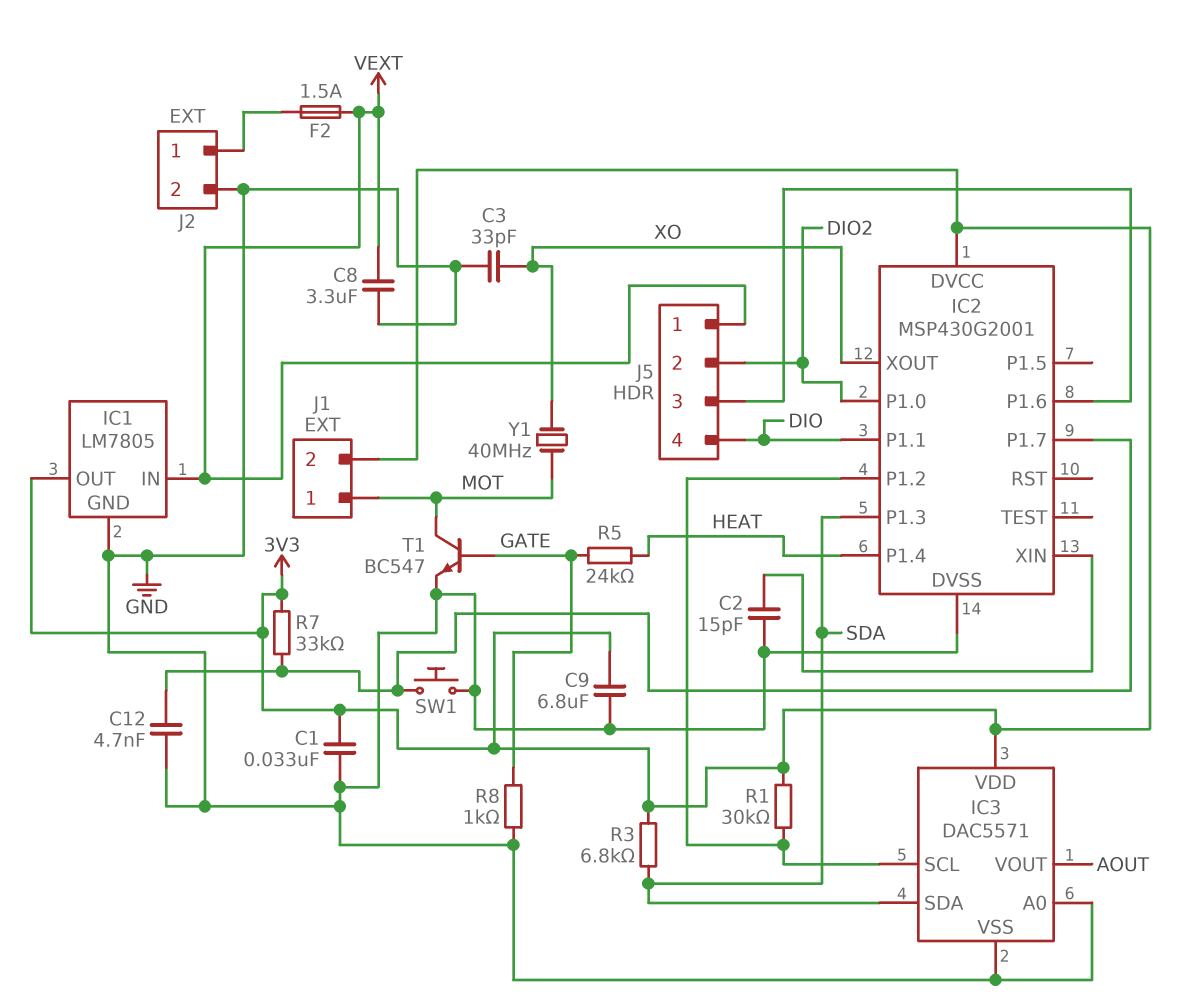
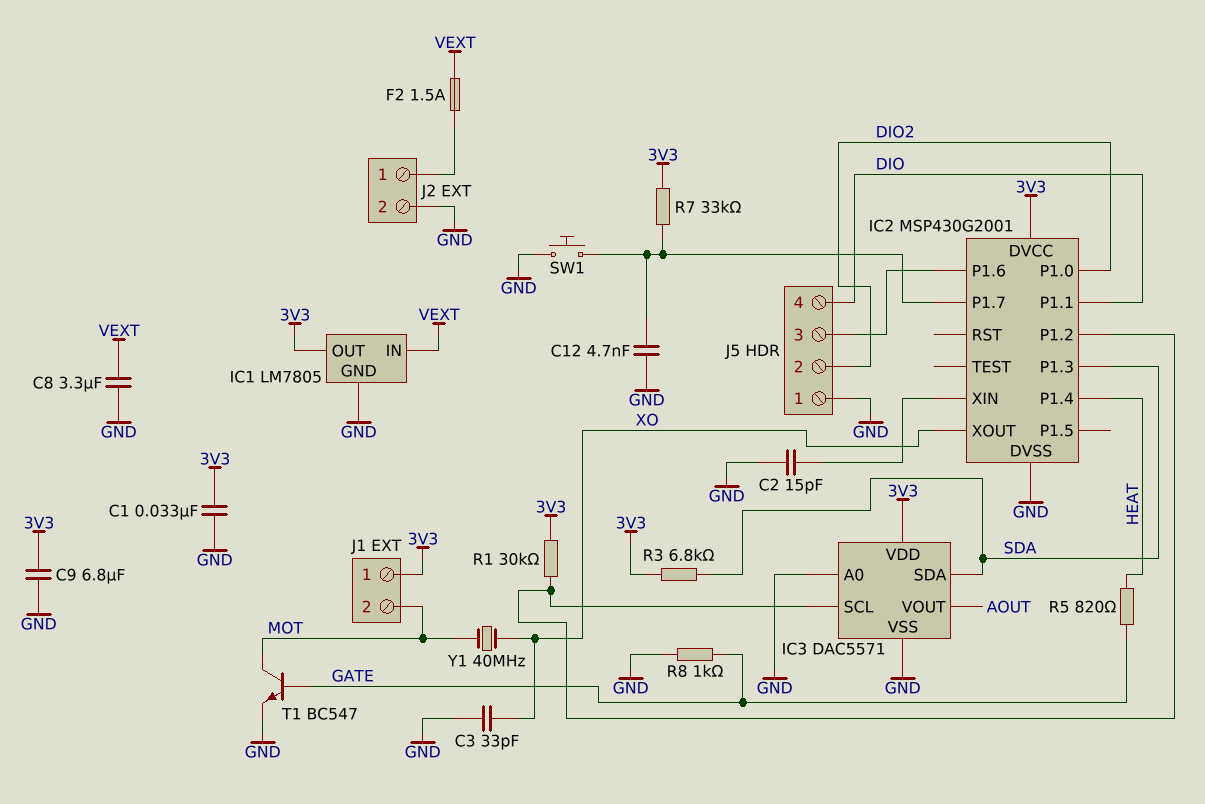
J1 pin 1: MOT -> 3V3
J1 pin 2: 3V3 -> MOT
J5 pin 1: VEXT -> GND
R5: 24k (GATE, HEAT) -> 820 (GATE, HEAT)

